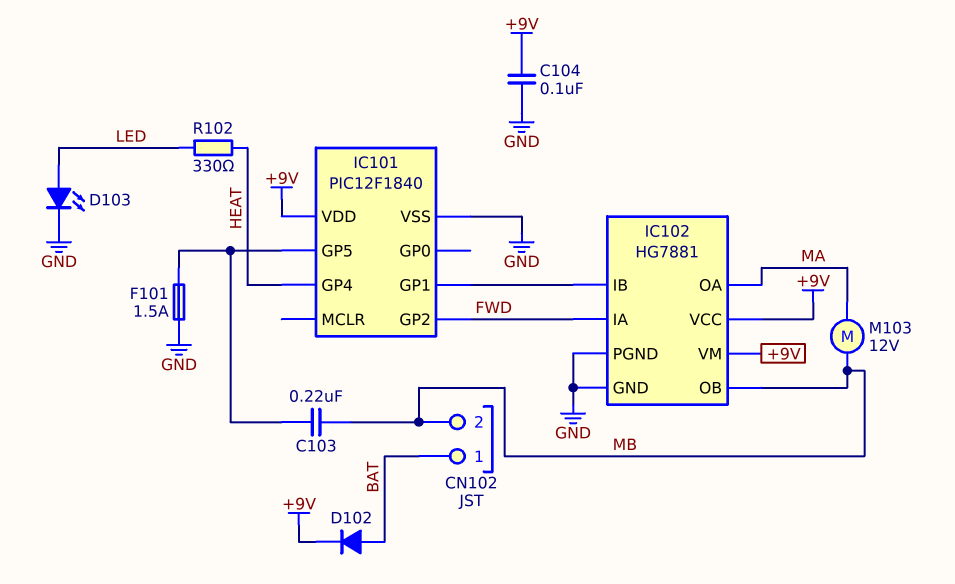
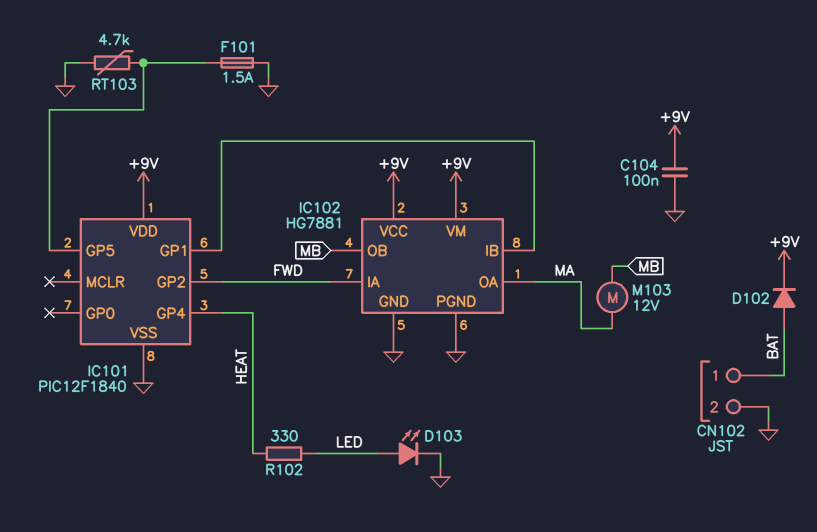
C103: 220nF (IC101/GP5, MB) -> none
CN102 pin 2: MB -> GND
RT103: none -> 4.7k (GND, IC101/GP5)

